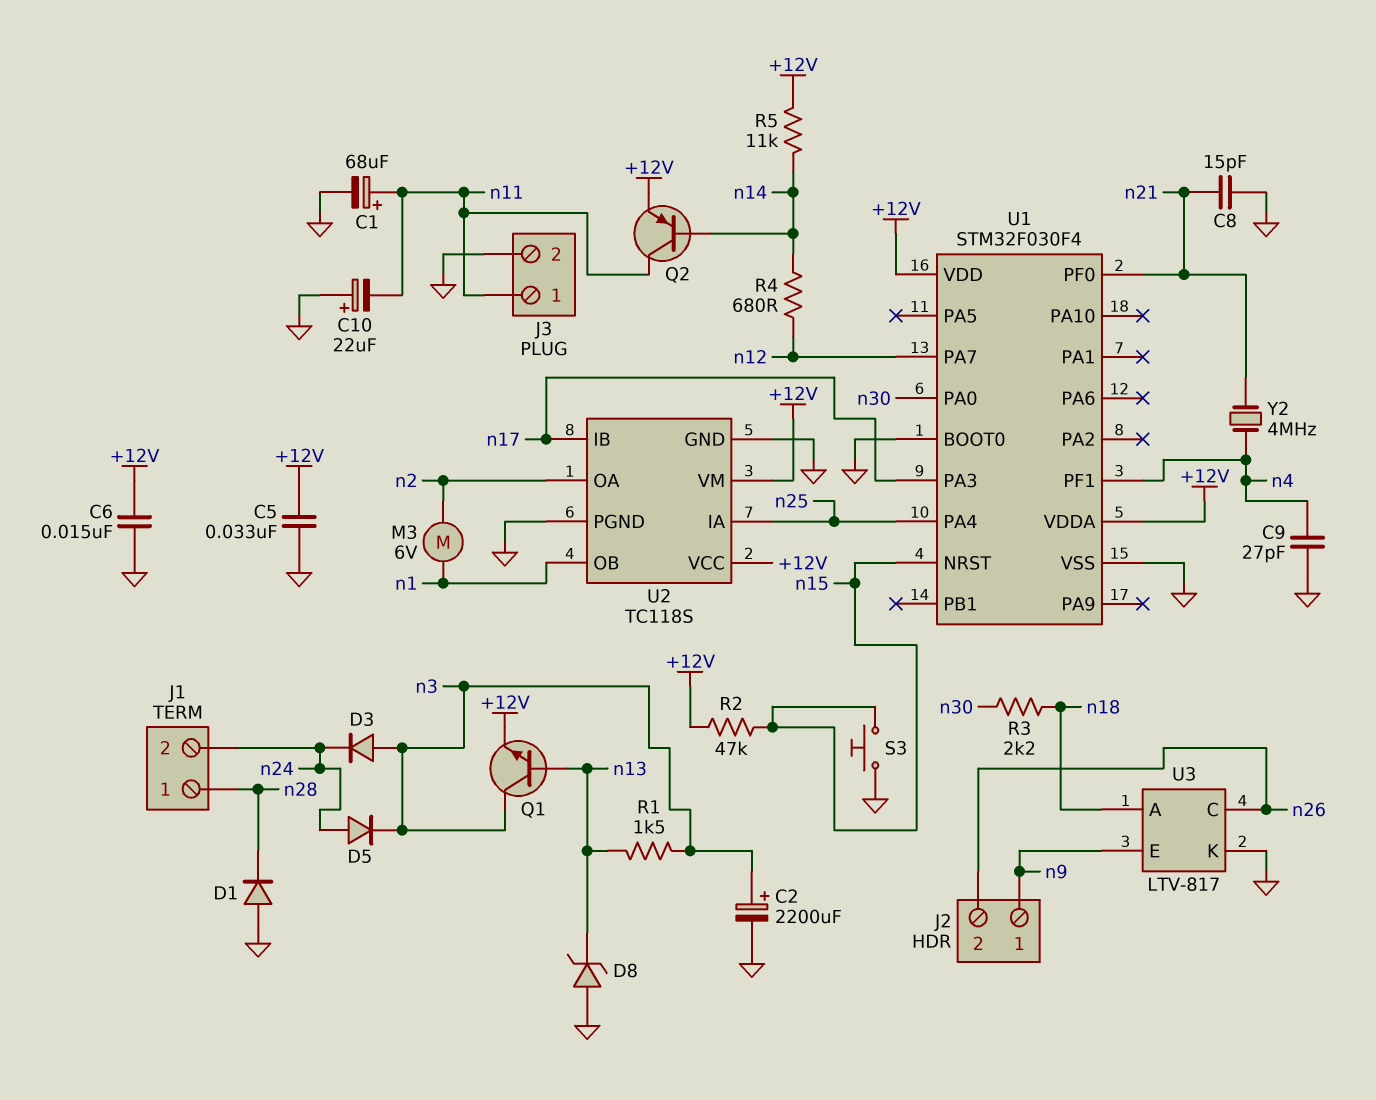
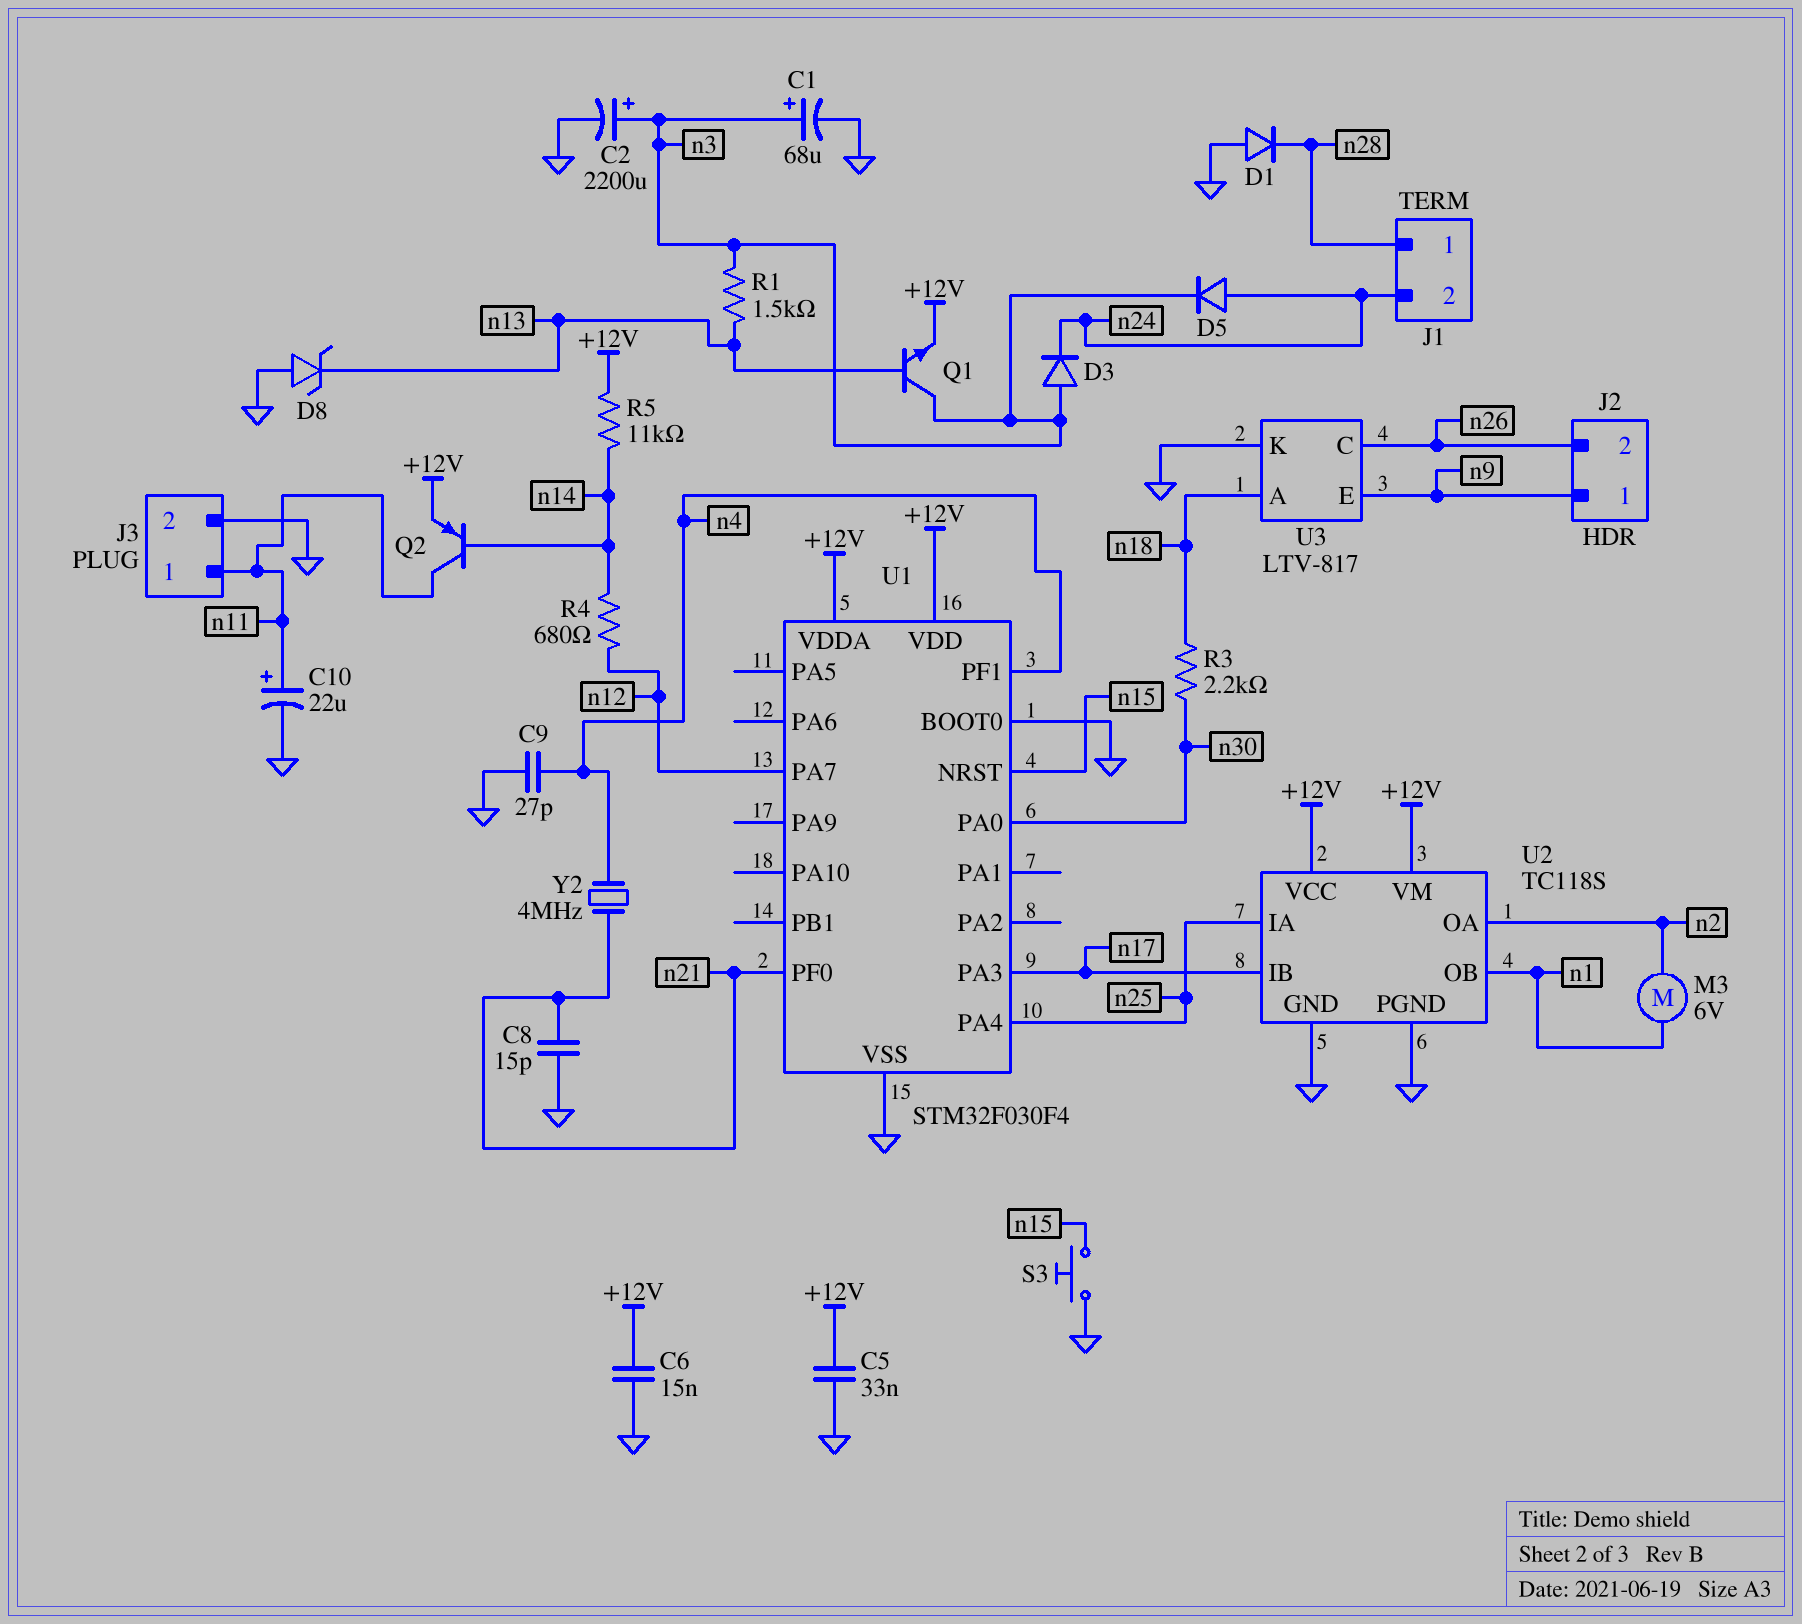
C1: 68uF (plus n11, minus GND) -> 68uF (plus n3, minus GND)
C10: 22uF (plus GND, minus n11) -> 22uF (plus n11, minus GND)
R2: 47k (+12V, n15) -> none

